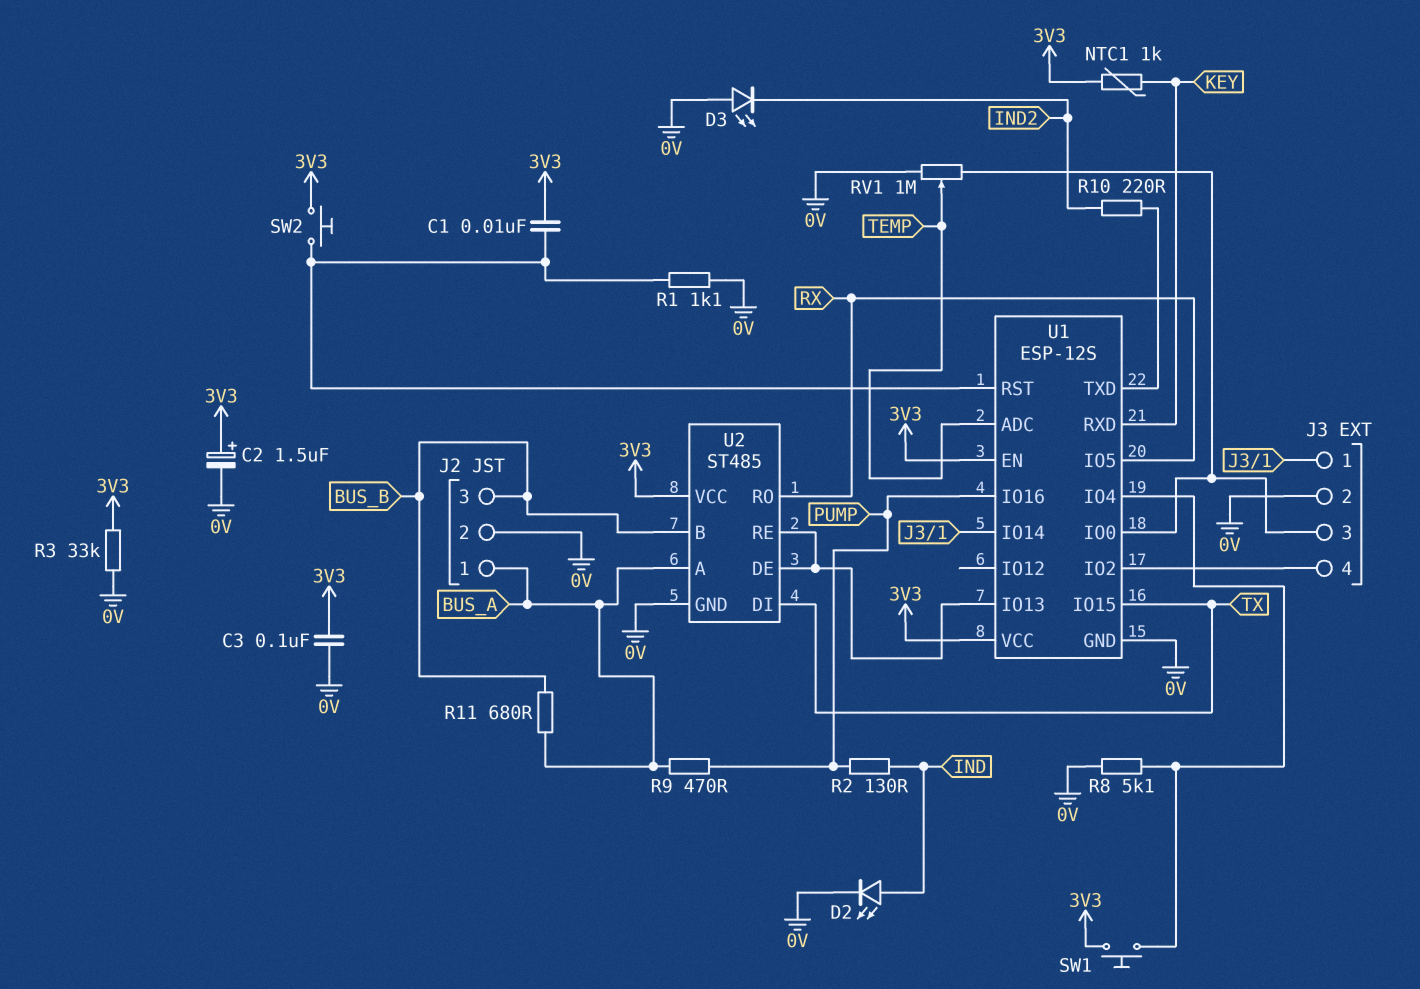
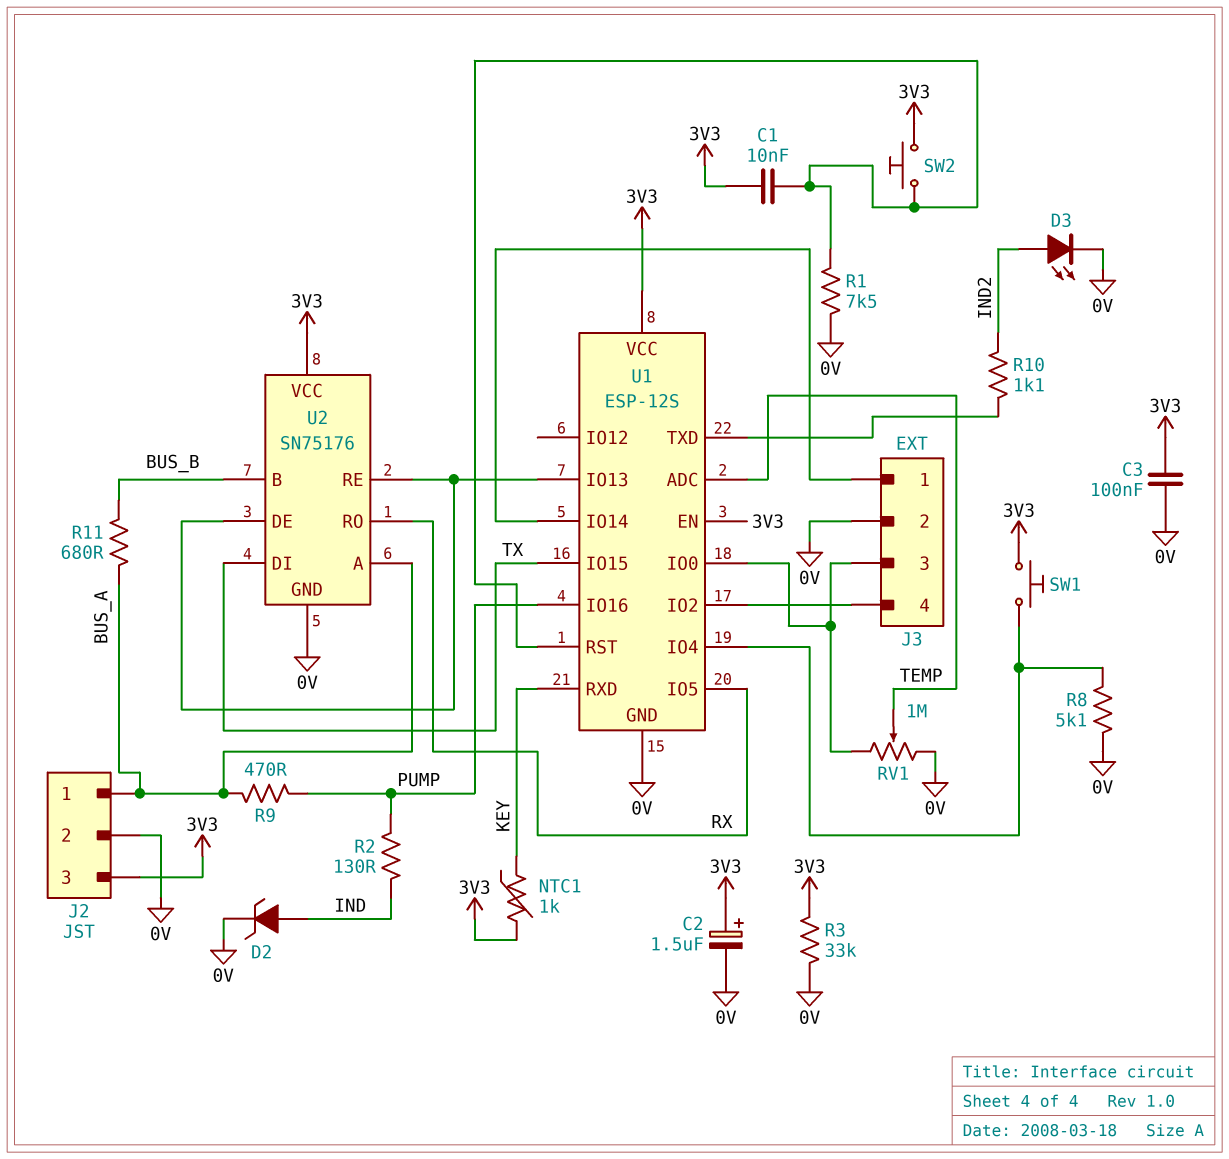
D2: LED (A IND, K 0V) -> zener (A IND, K 0V)
D3: LED (A 0V, K IND2) -> LED (A IND2, K 0V)
J2 pin 3: BUS_B -> 3V3
R1: 1.1k (0V, U1/RST) -> 7.5k (0V, U1/RST)
R10: 220 (IND2, U1/TXD) -> 1.1k (IND2, U1/TXD)
U2: ST485 -> SN75176

